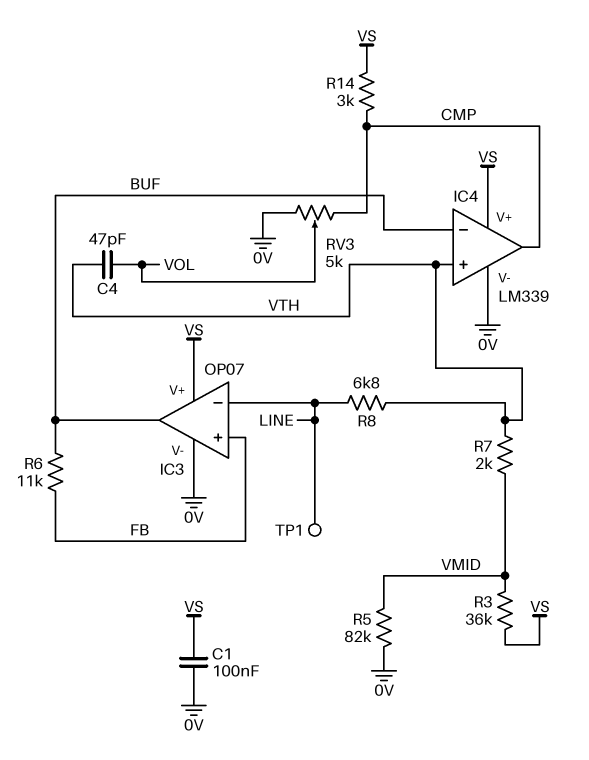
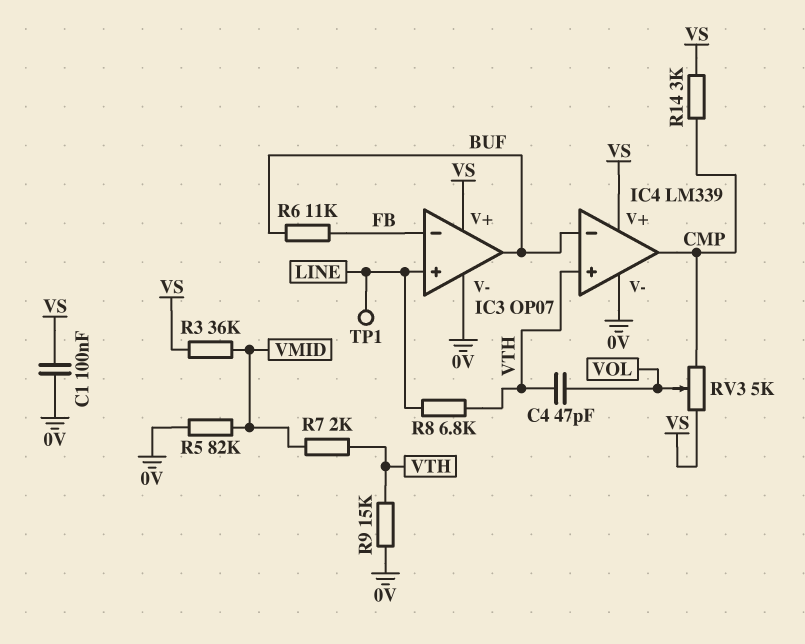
IC3 pin in+: FB -> LINE
IC3 pin in-: LINE -> FB
R9: none -> 15k (0V, VTH)
RV3: 5k (0V, CMP, wiper VOL) -> 5k (CMP, VS, wiper VOL)

